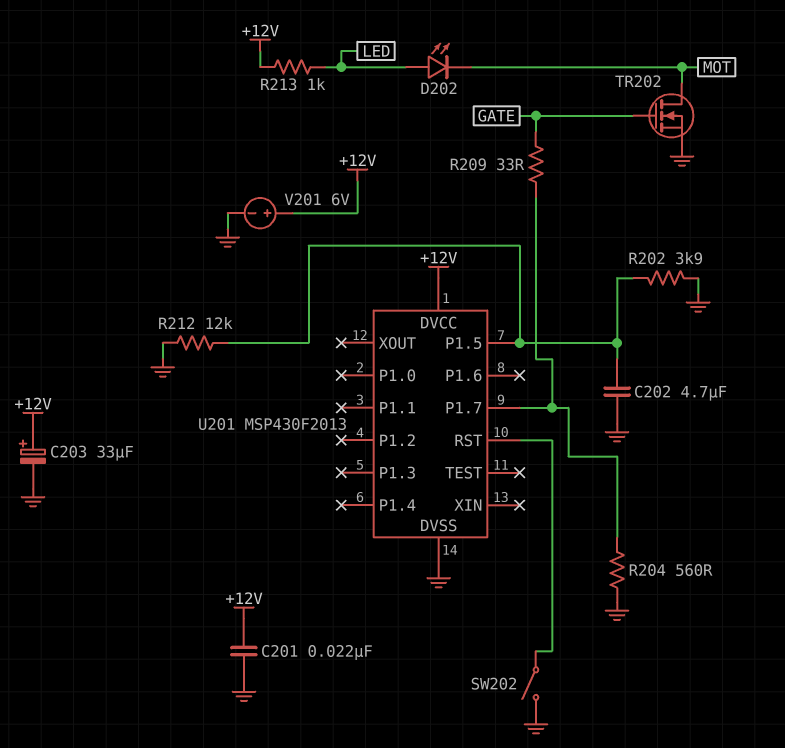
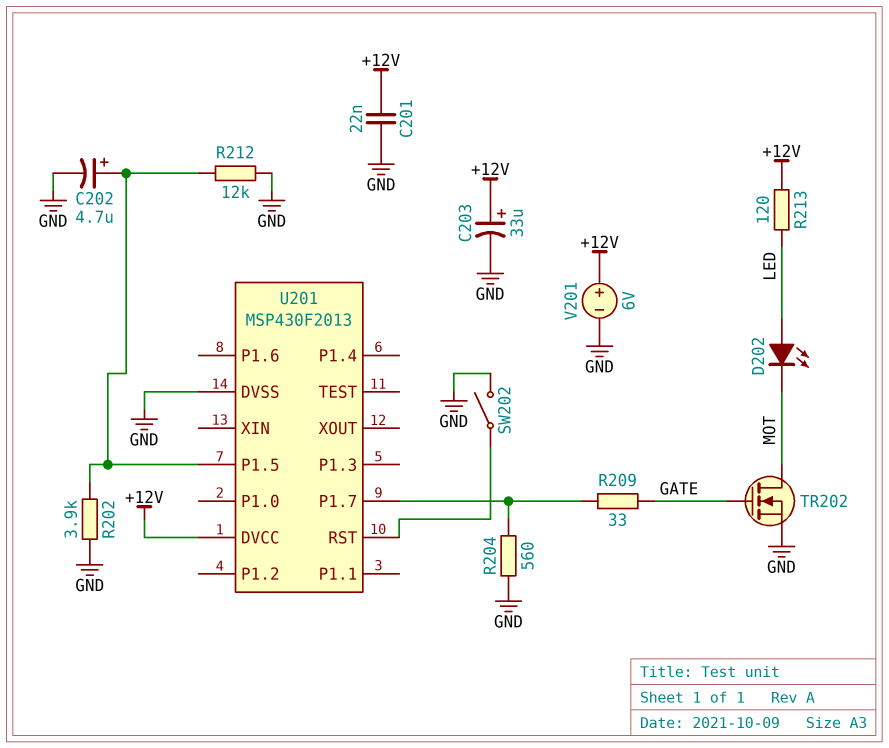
C202: 4.7uF (GND, U201/P1.5) -> 4.7uF (plus U201/P1.5, minus GND)
R213: 1k (+12V, LED) -> 120 (+12V, LED)

